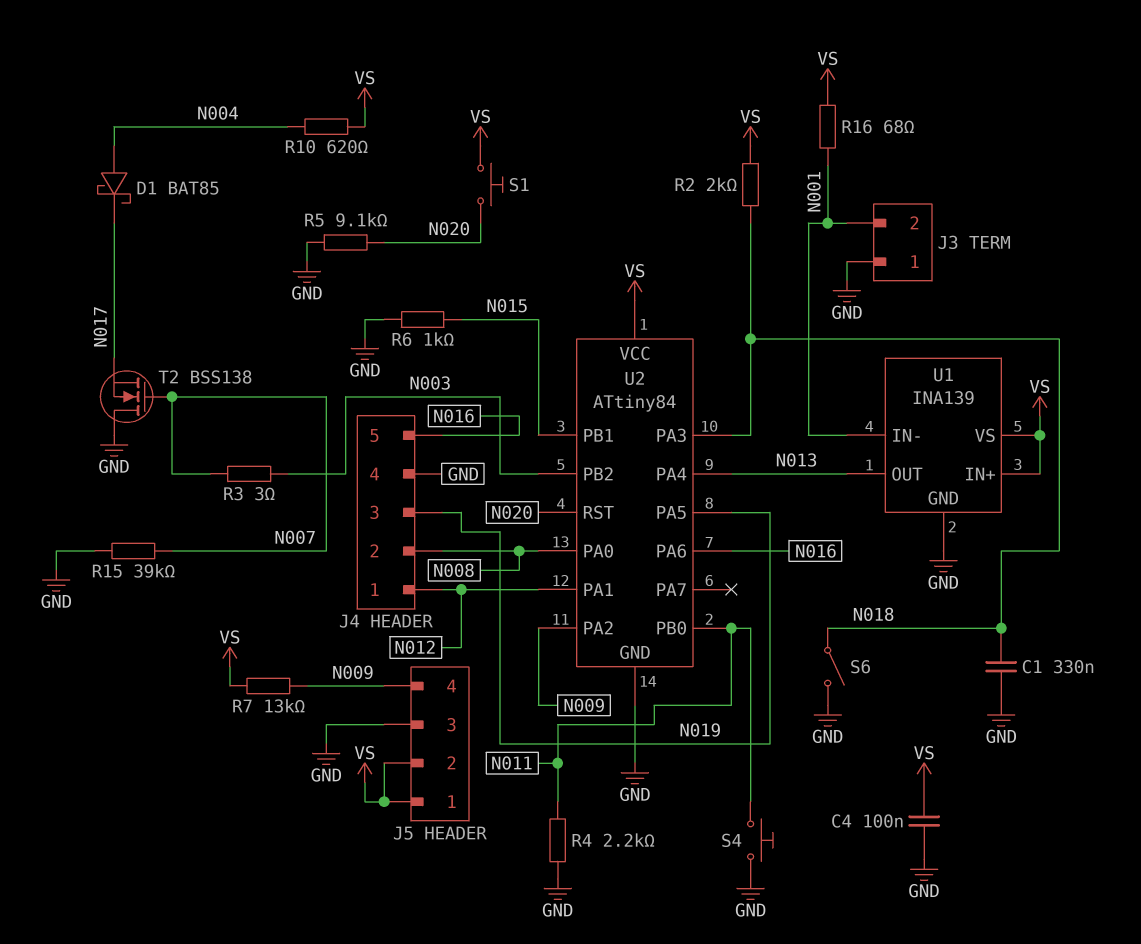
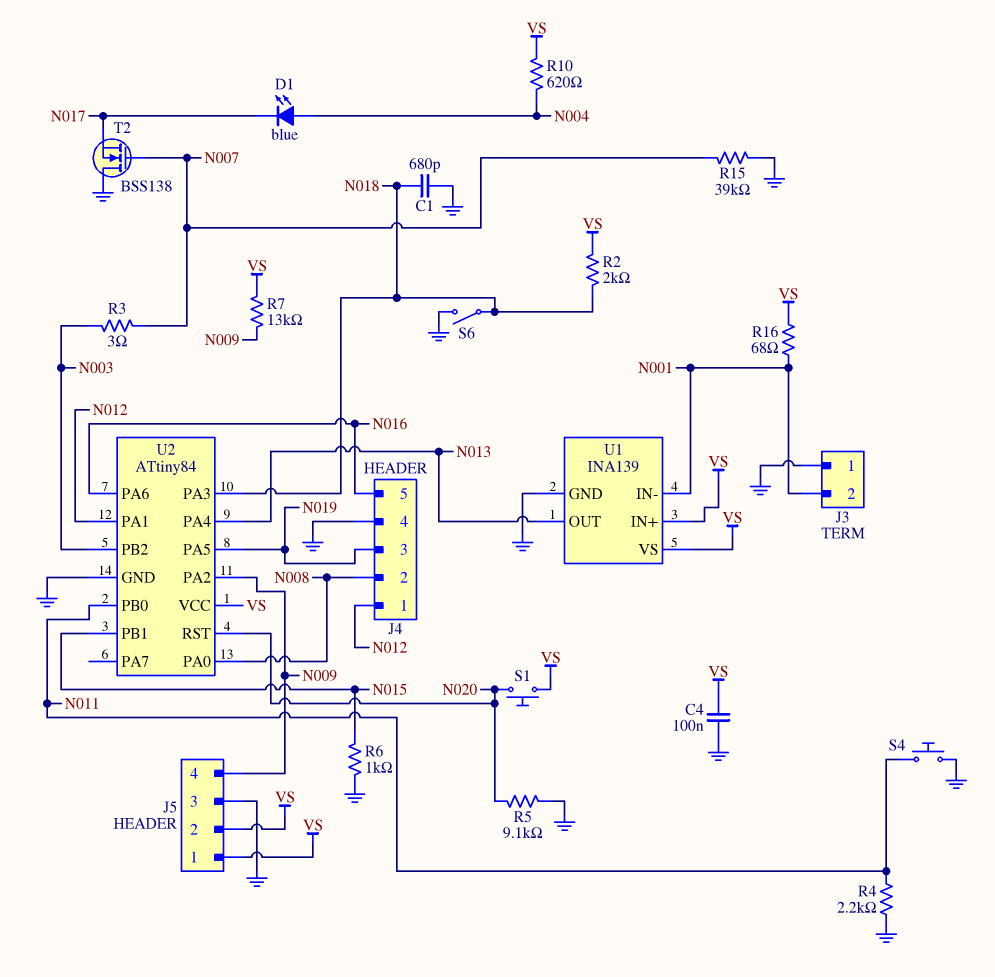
C1: 330nF (GND, N018) -> 680pF (GND, N018)
D1: schottky BAT85 (A N004, K N017) -> LED blue (A N004, K N017)

